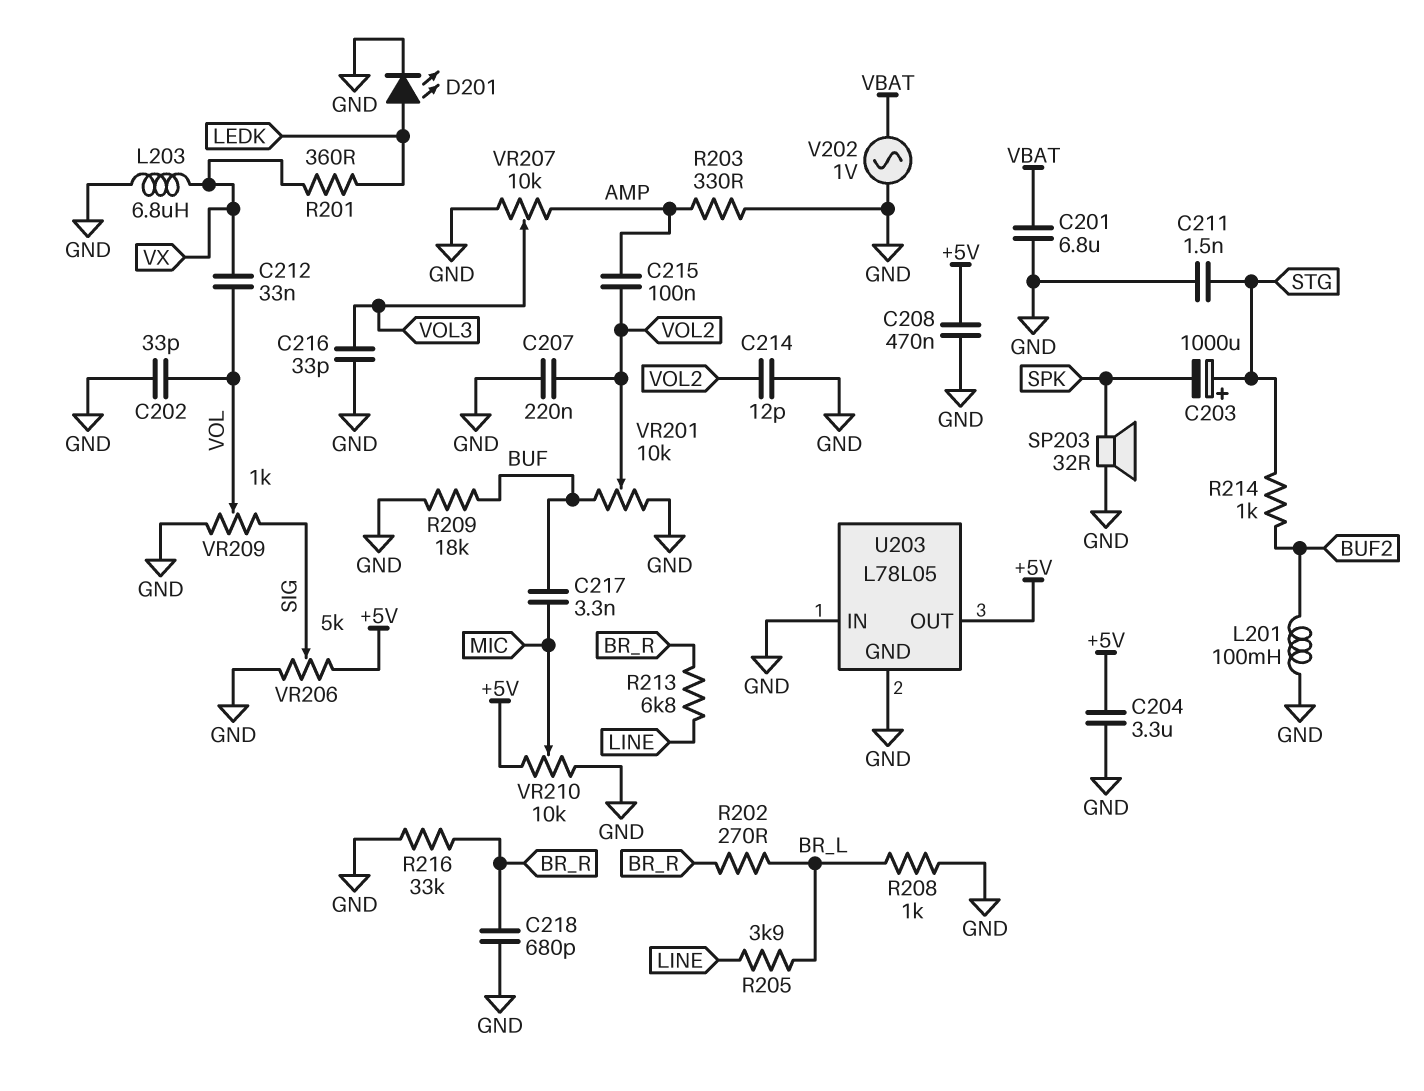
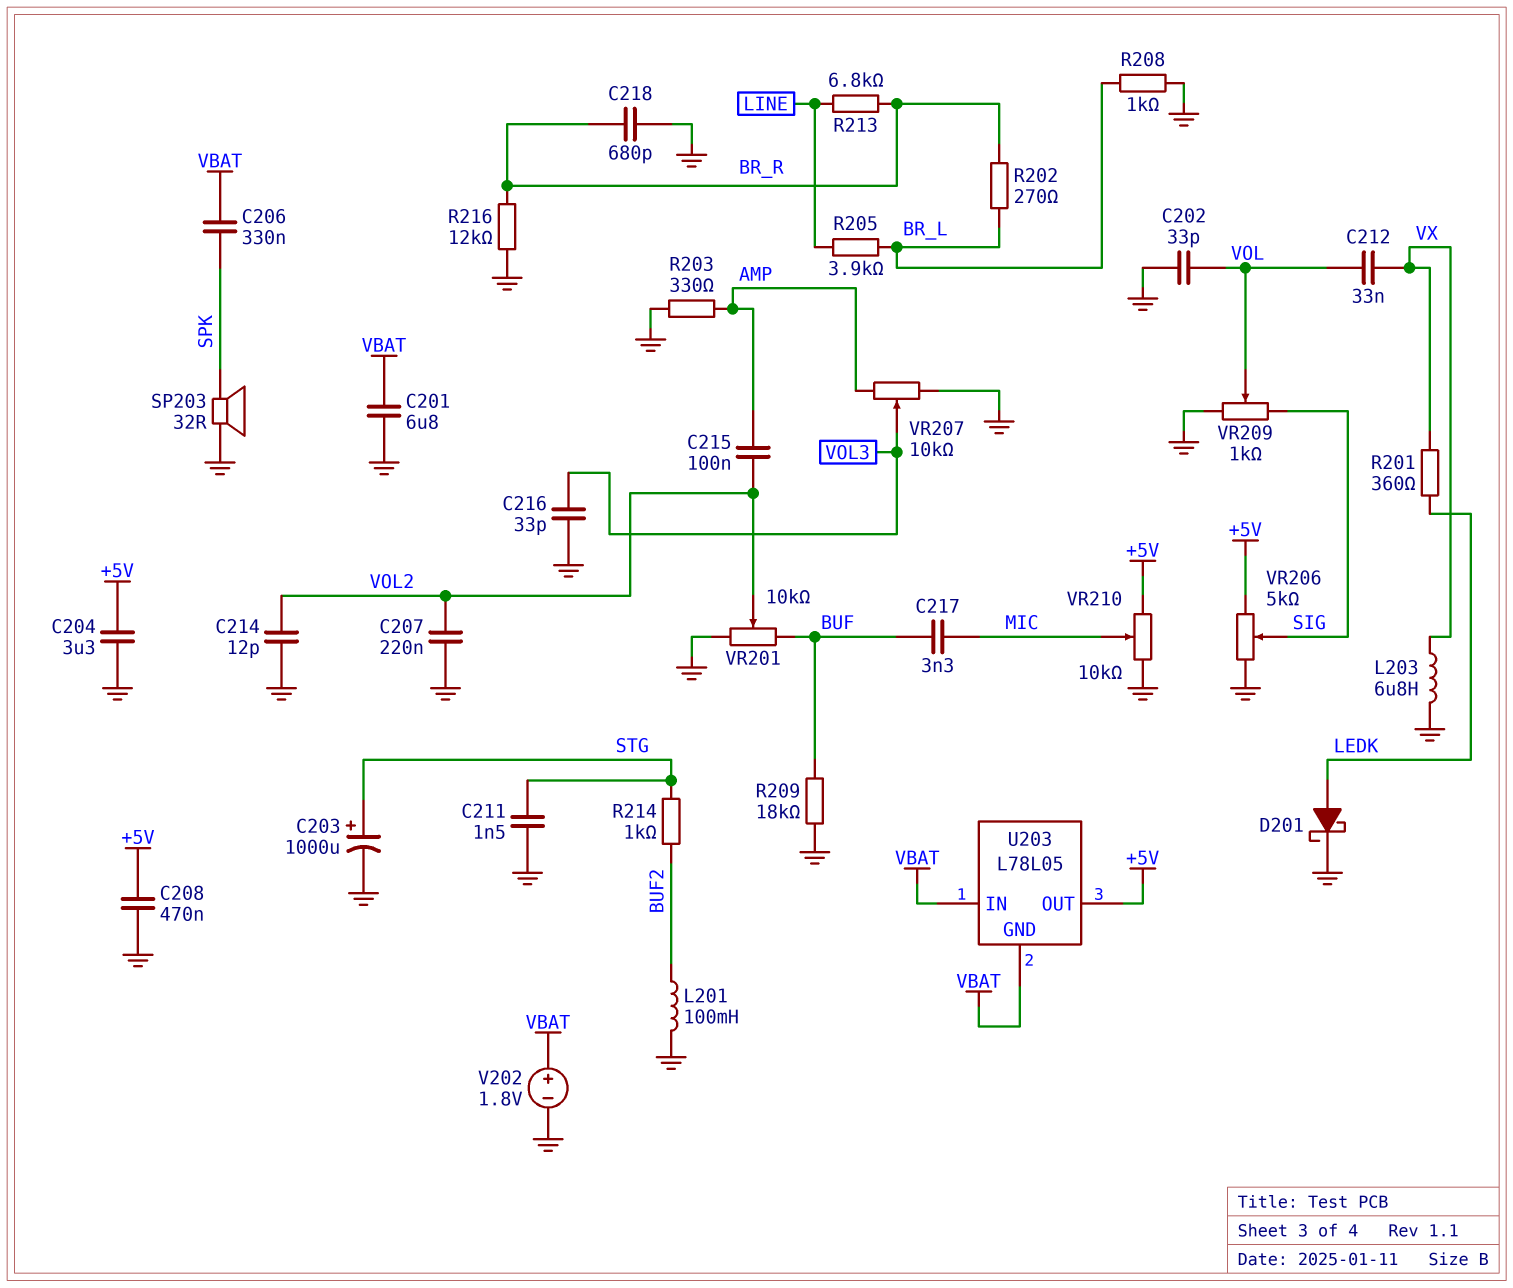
C203: 1000uF (plus STG, minus SPK) -> 1000uF (plus STG, minus GND)
C206: none -> 330nF (SPK, VBAT)
D201: LED (A LEDK, K GND) -> schottky (A LEDK, K GND)
R216: 33k (BR_R, GND) -> 12k (BR_R, GND)
U203 pin GND: GND -> VBAT
U203 pin IN: GND -> VBAT
V202: AC 1V (GND, VBAT) -> 1.8V (plus VBAT, minus GND)

